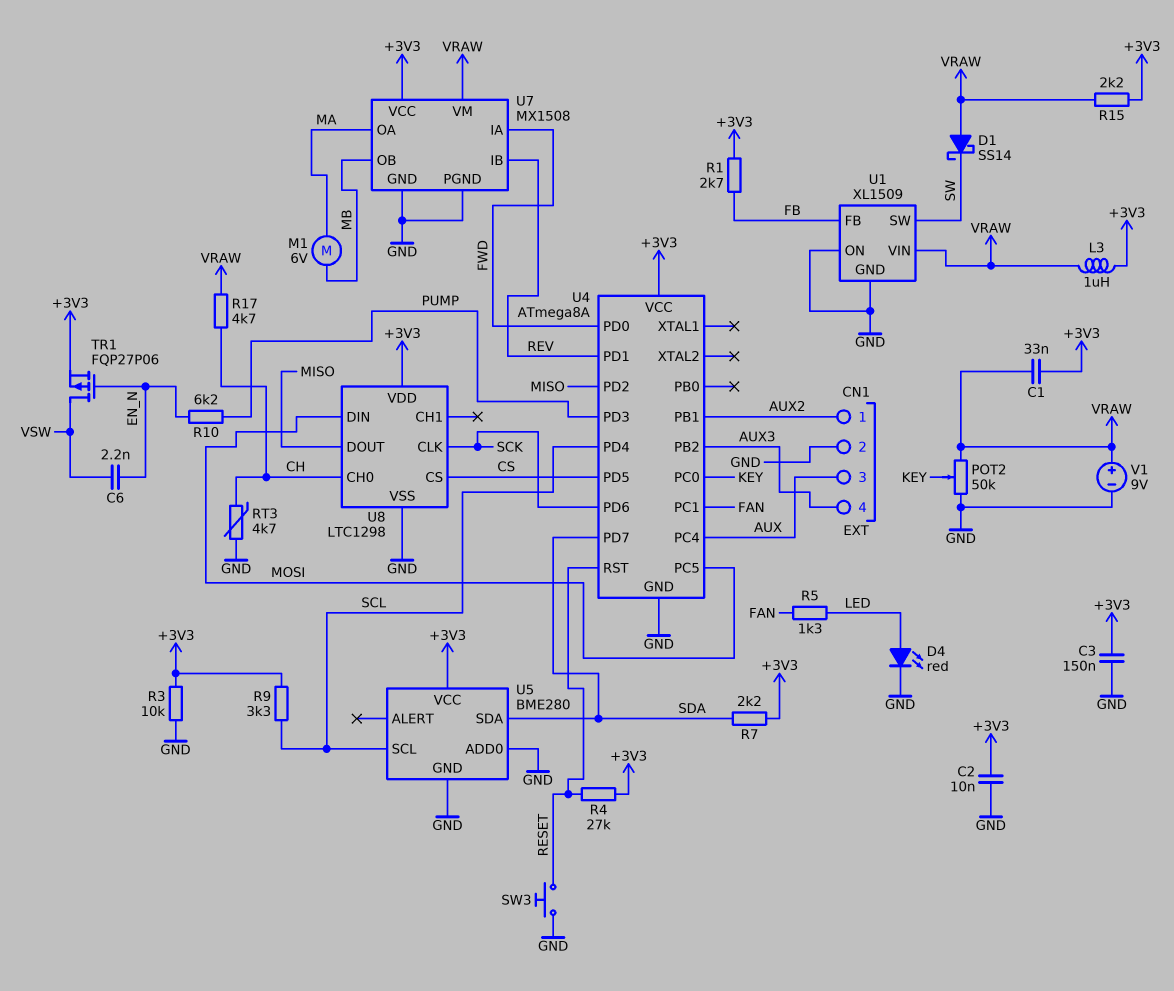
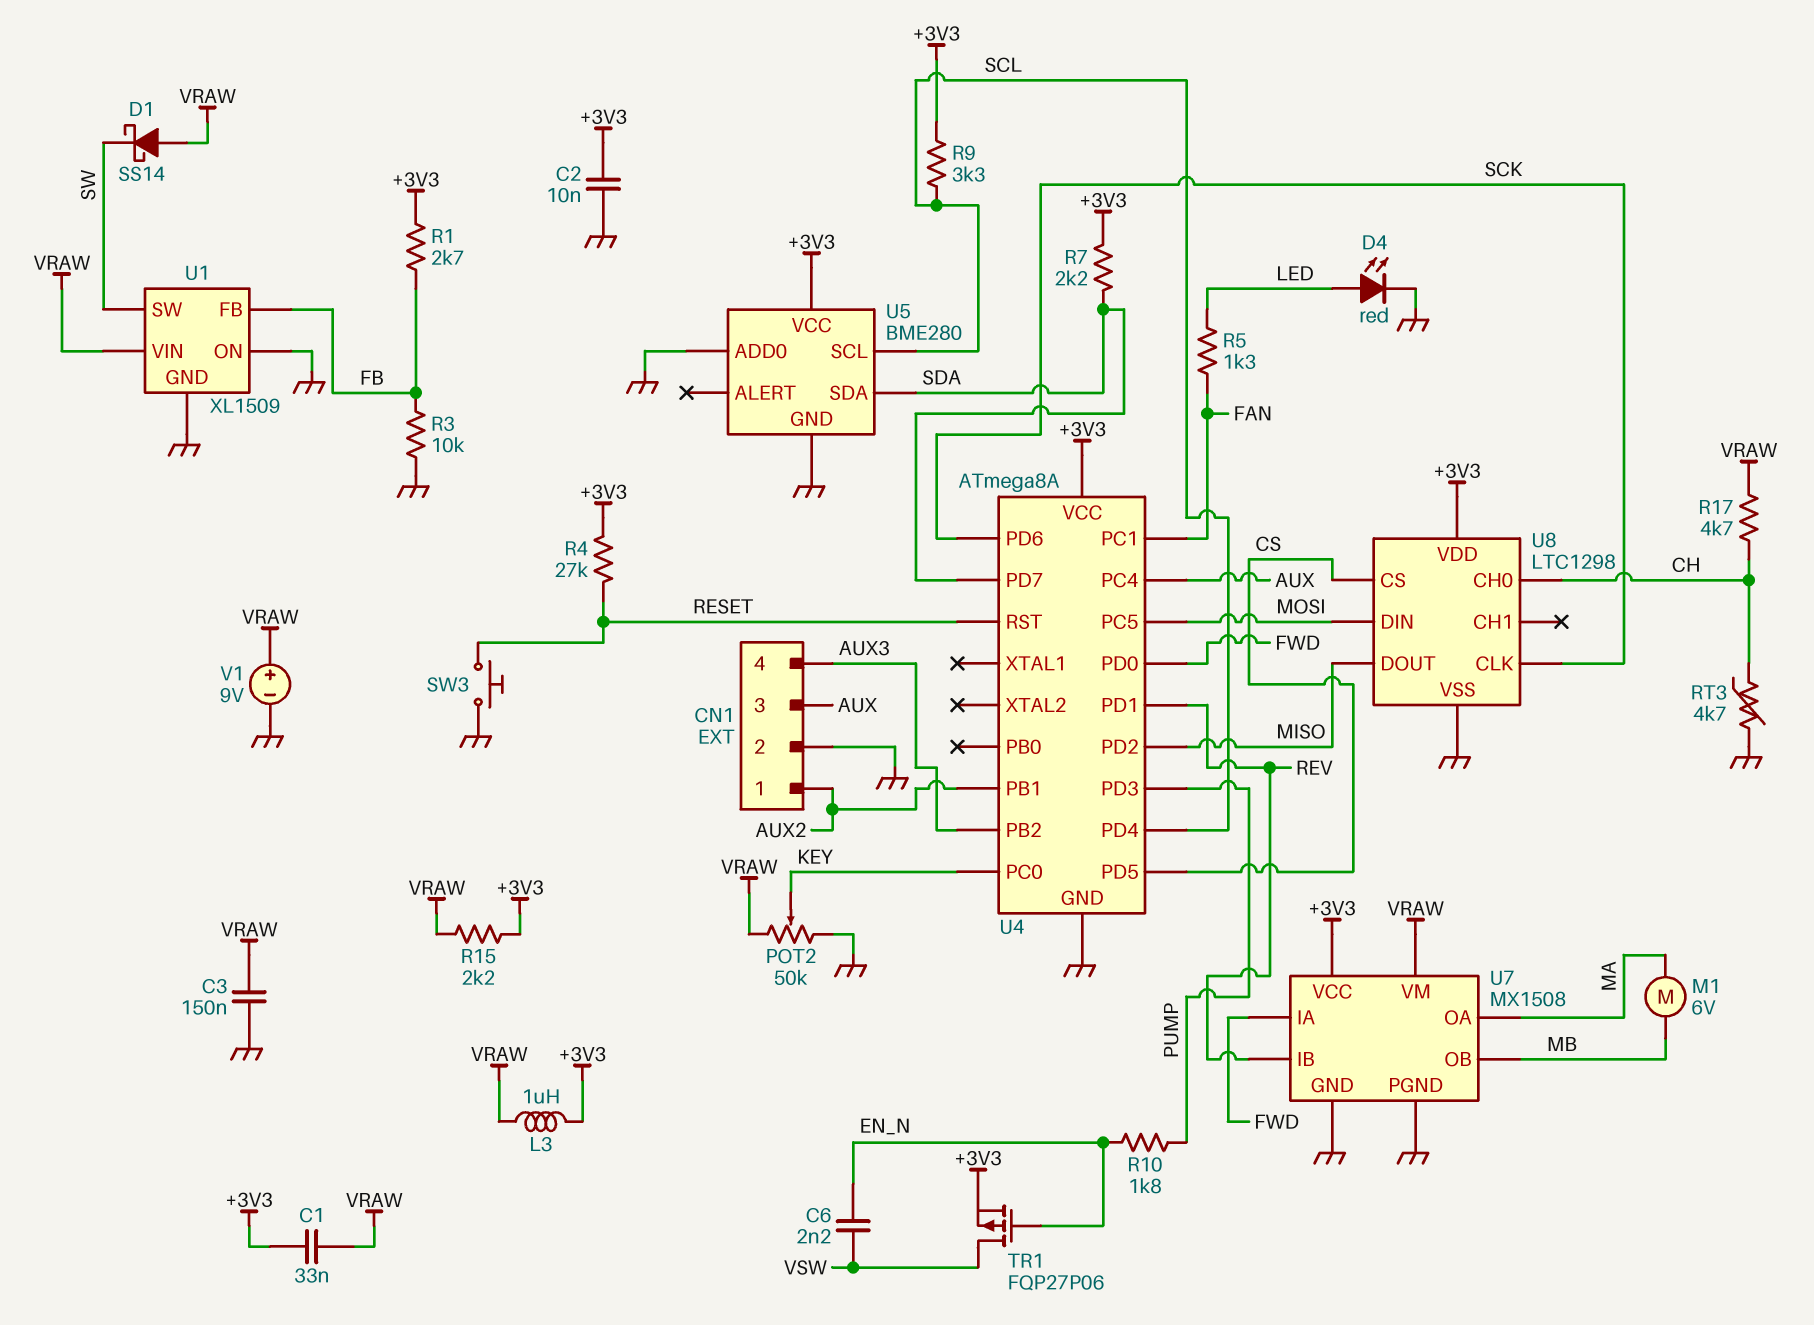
C3: 150nF (+3V3, GND) -> 150nF (GND, VRAW)
R3: 10k (+3V3, GND) -> 10k (FB, GND)
R10: 6.2k (EN_N, PUMP) -> 1.8k (EN_N, PUMP)

